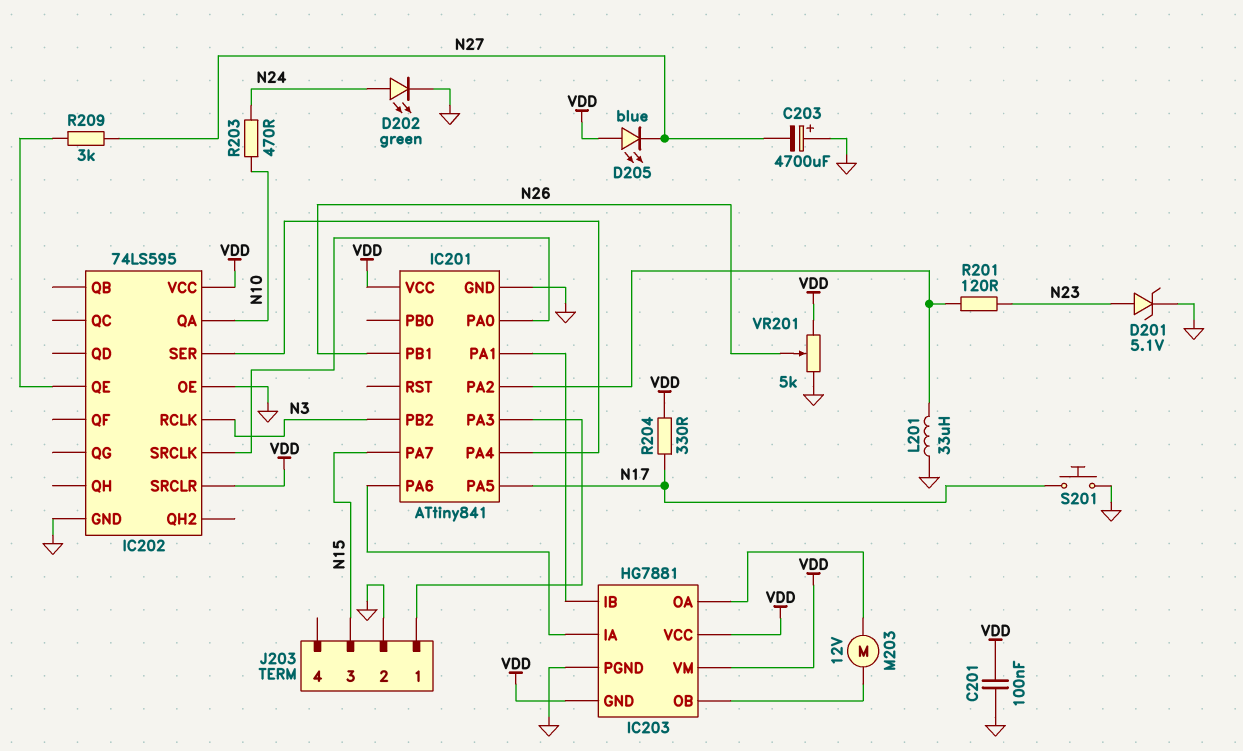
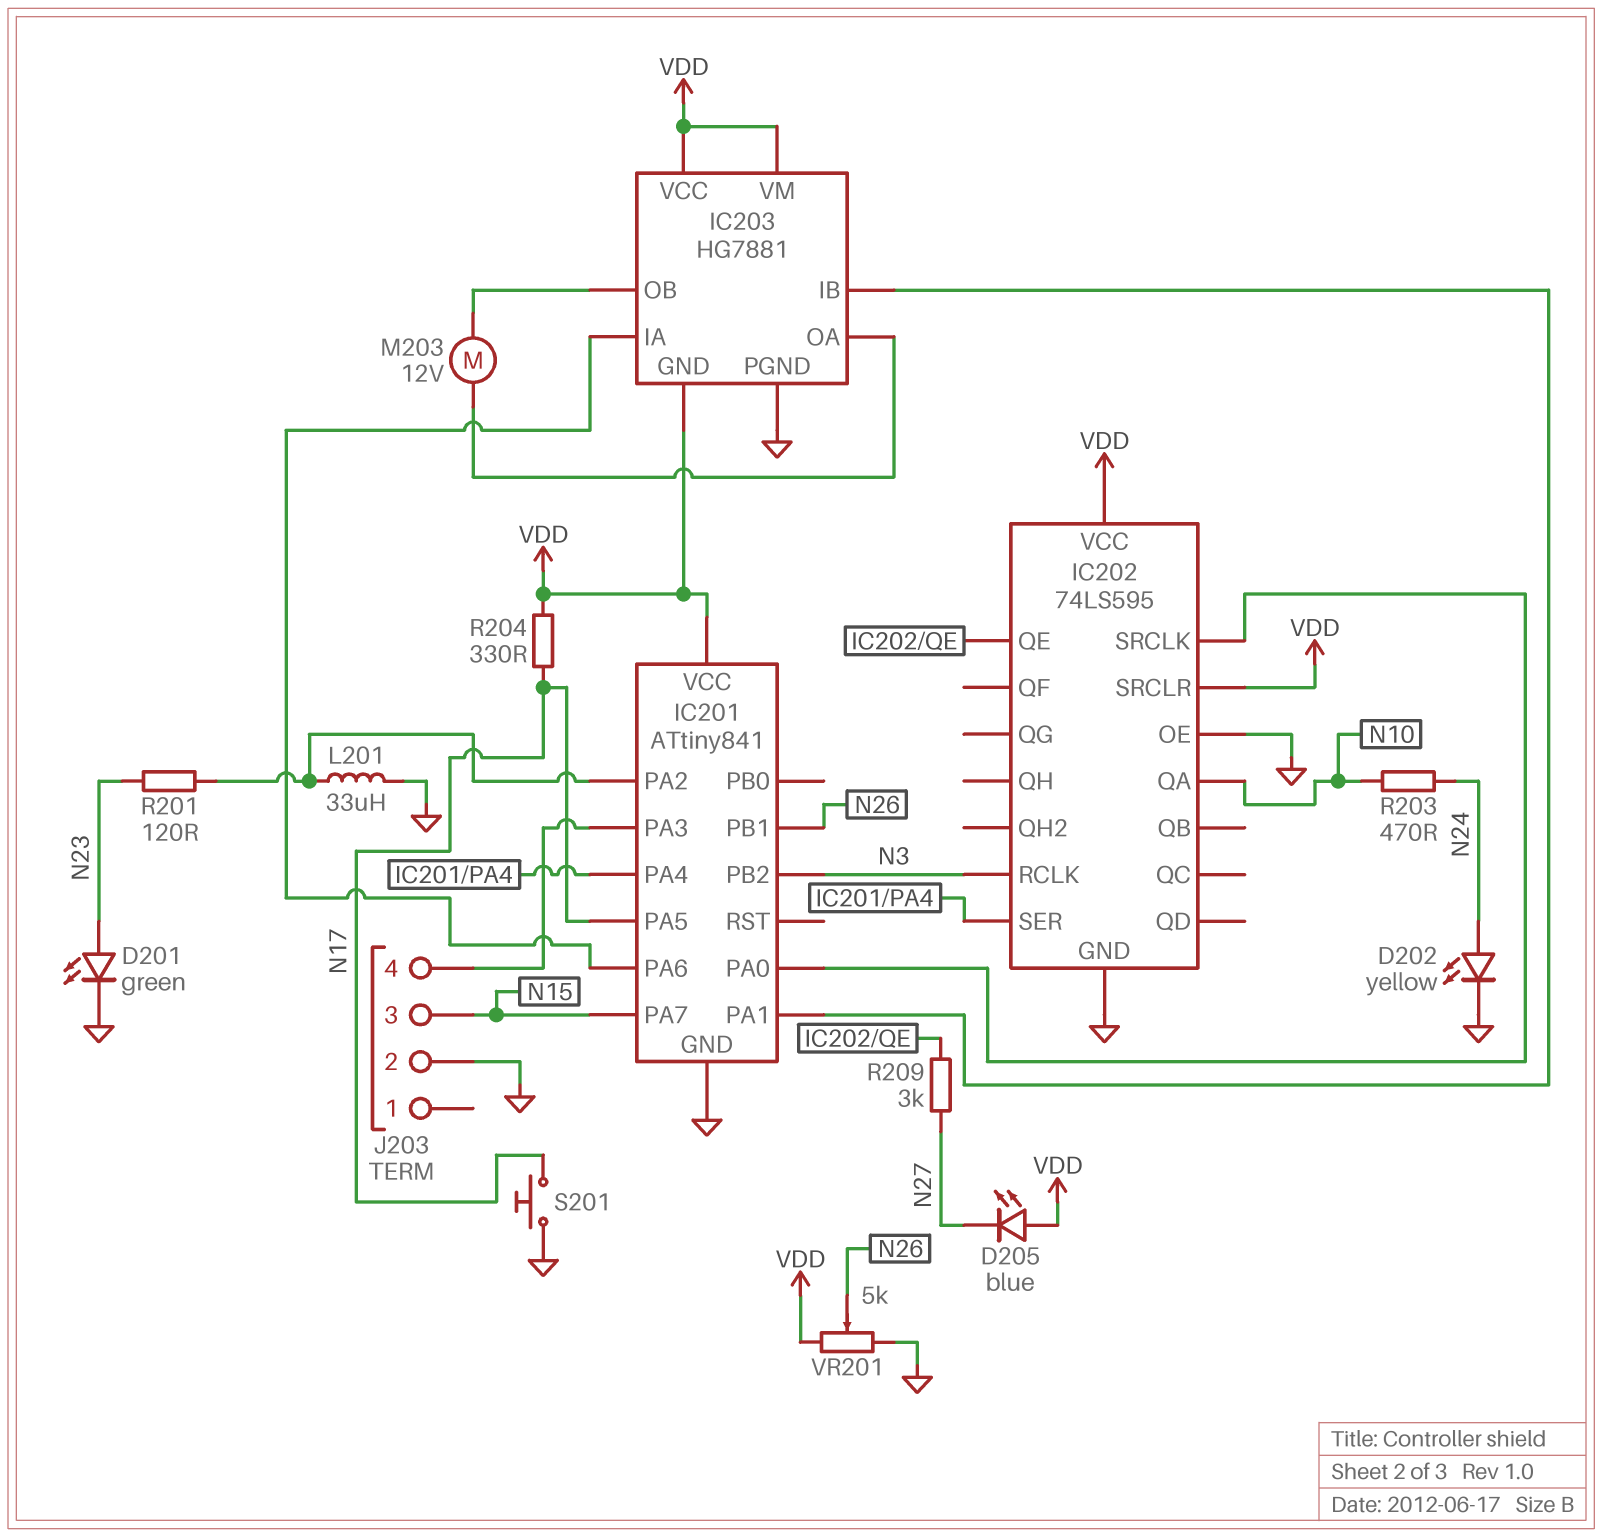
C201: 100nF (GND, VDD) -> none
C203: 4700uF (plus GND, minus N27) -> none
D201: zener 5.1V (A N23, K GND) -> LED green (A N23, K GND)
D202: LED green (A N24, K GND) -> LED yellow (A N24, K GND)
J203 pin 1: IC201/PA3 -> none
J203 pin 4: none -> IC201/PA3

